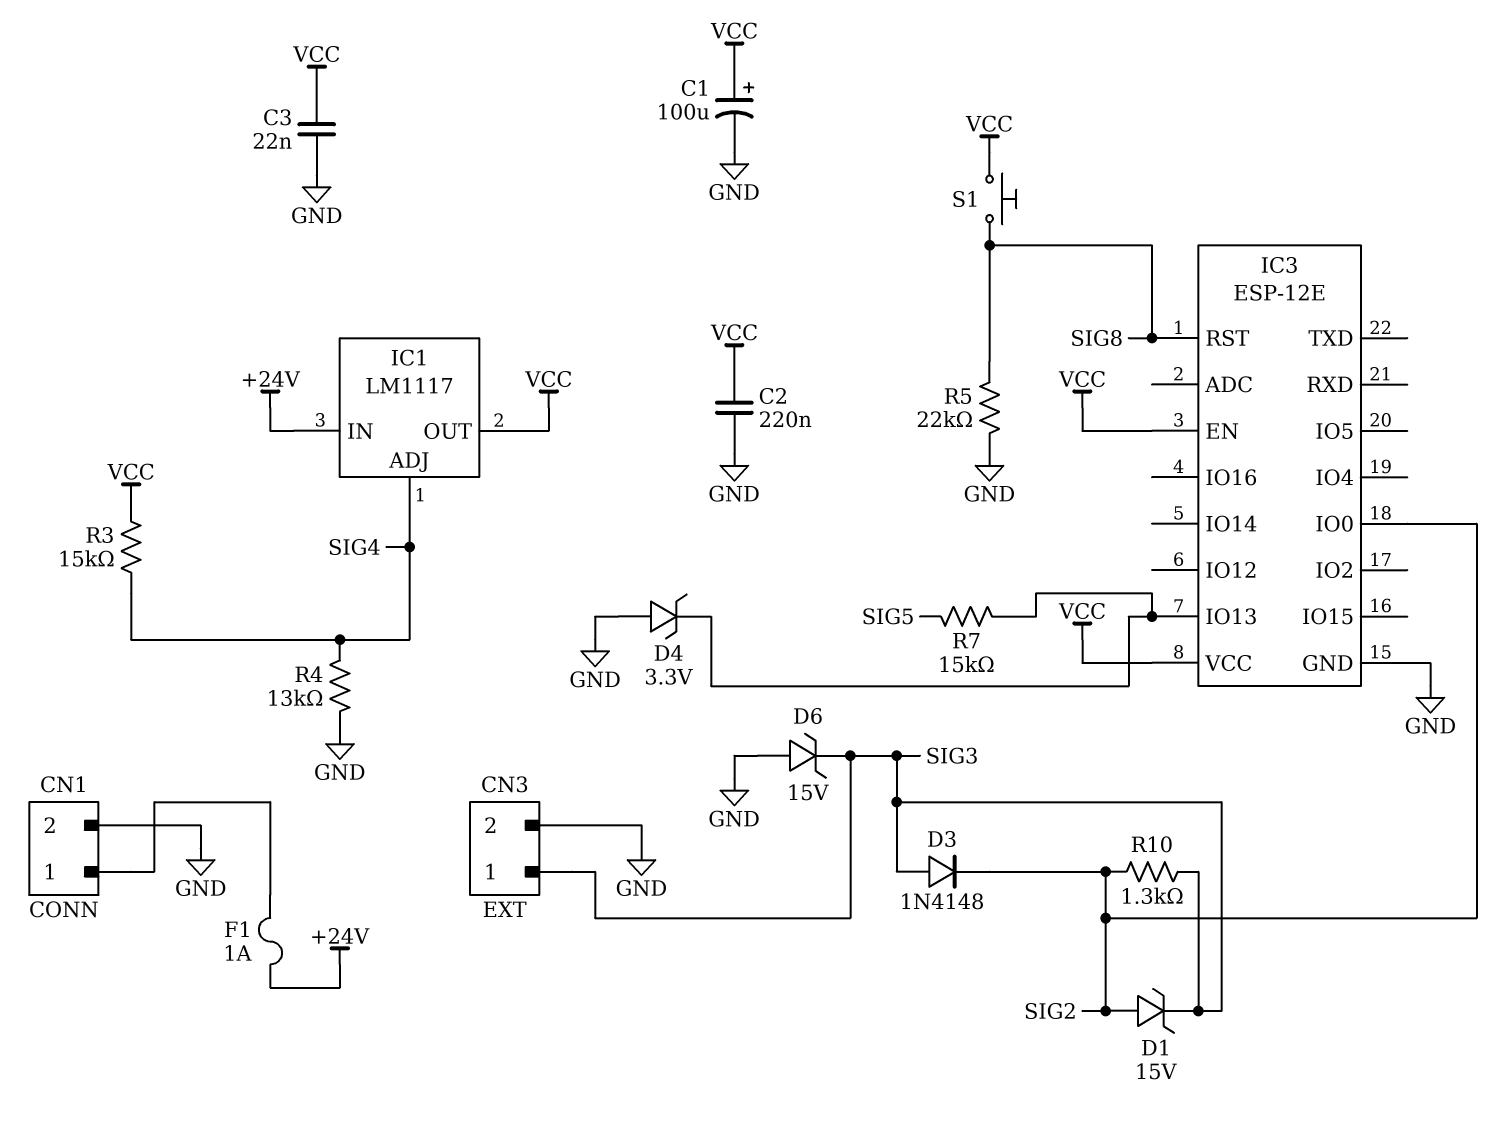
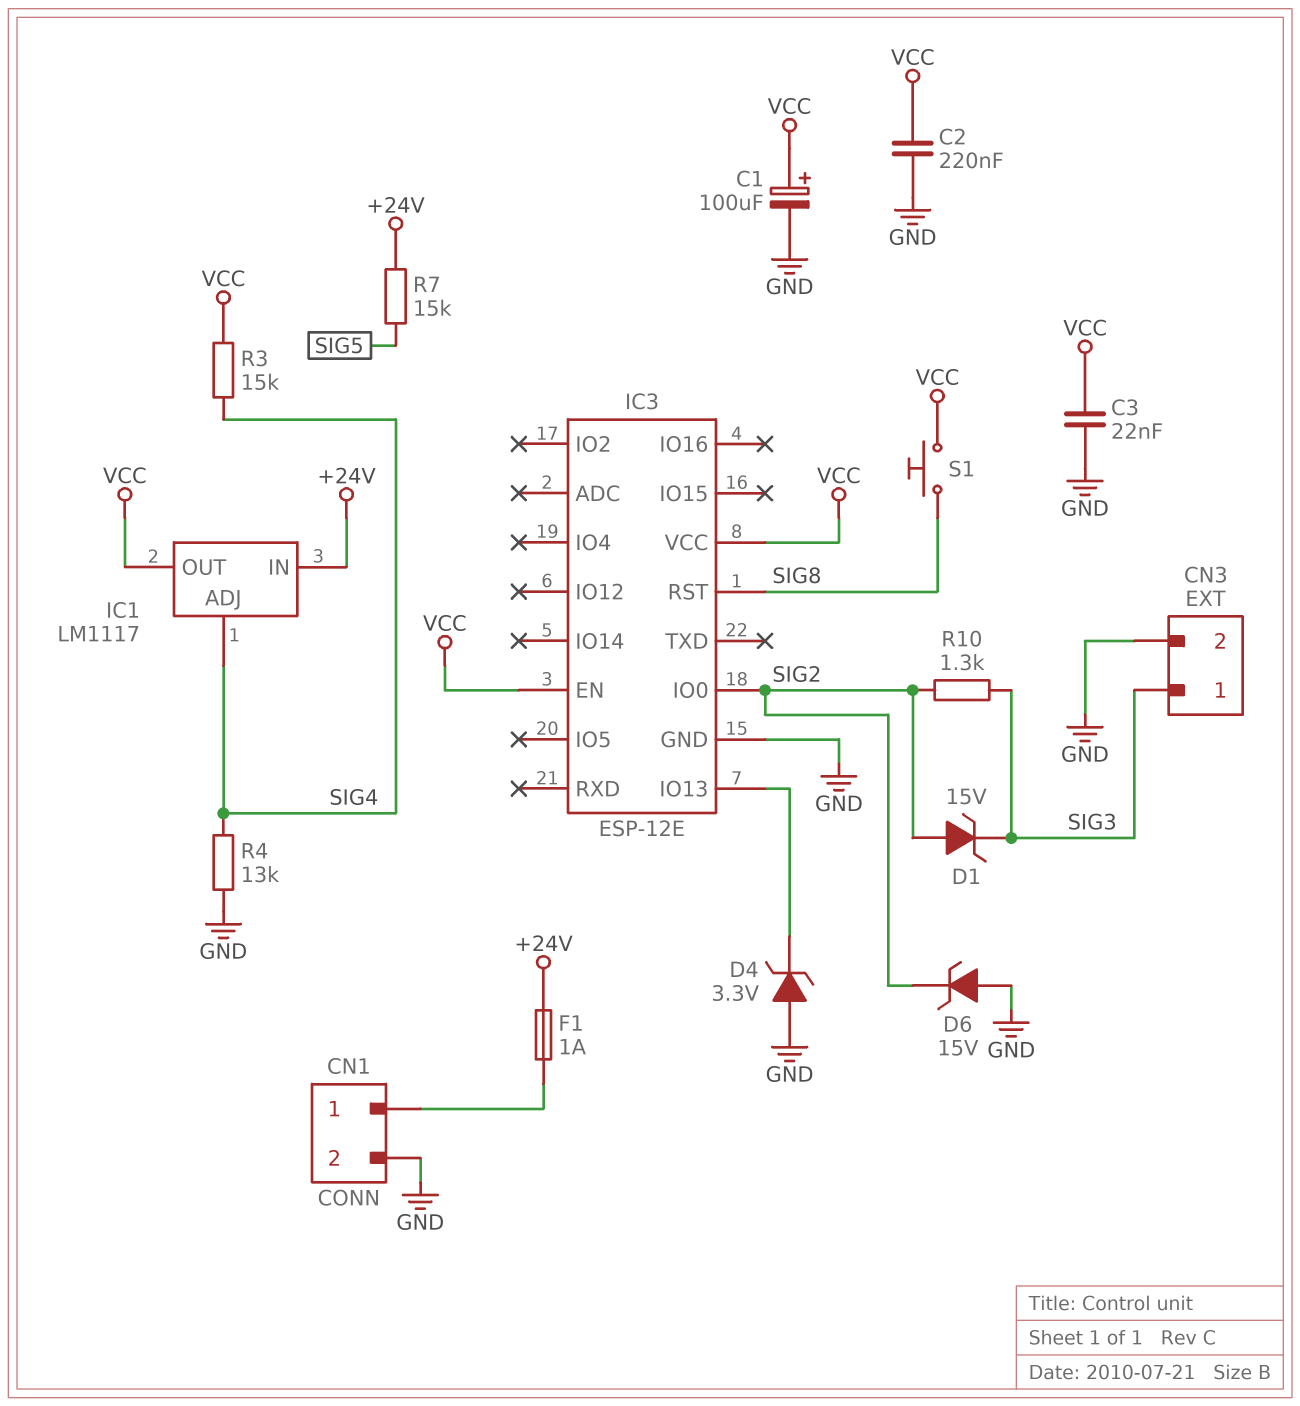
D3: diode 1N4148 (A SIG3, K SIG2) -> none
D6: zener 15V (A GND, K SIG3) -> zener 15V (A GND, K SIG2)
R5: 22k (GND, SIG8) -> none
R7: 15k (IC3/IO13, SIG5) -> 15k (+24V, SIG5)

